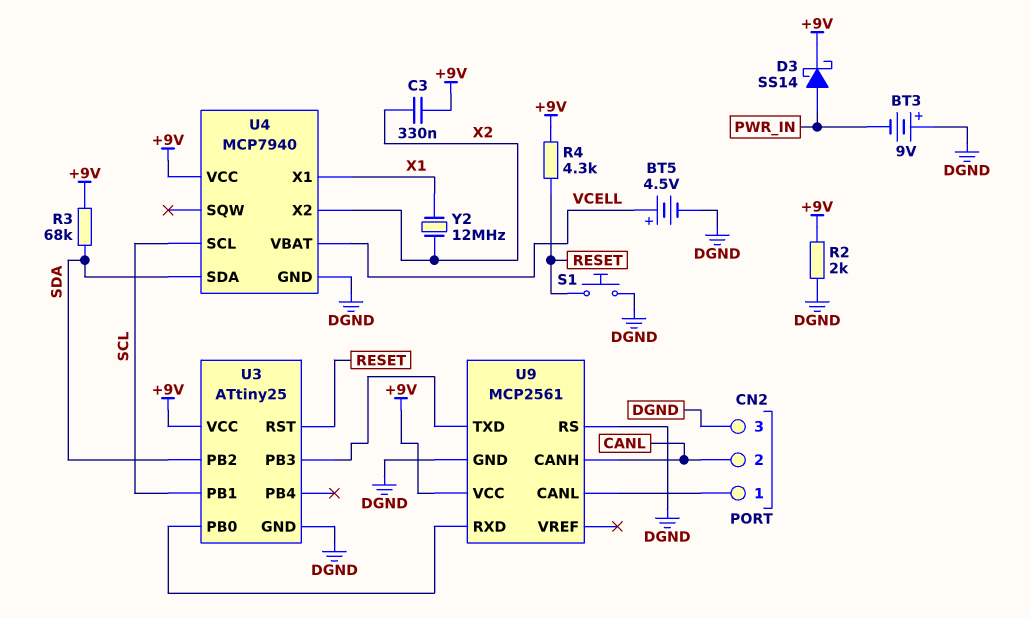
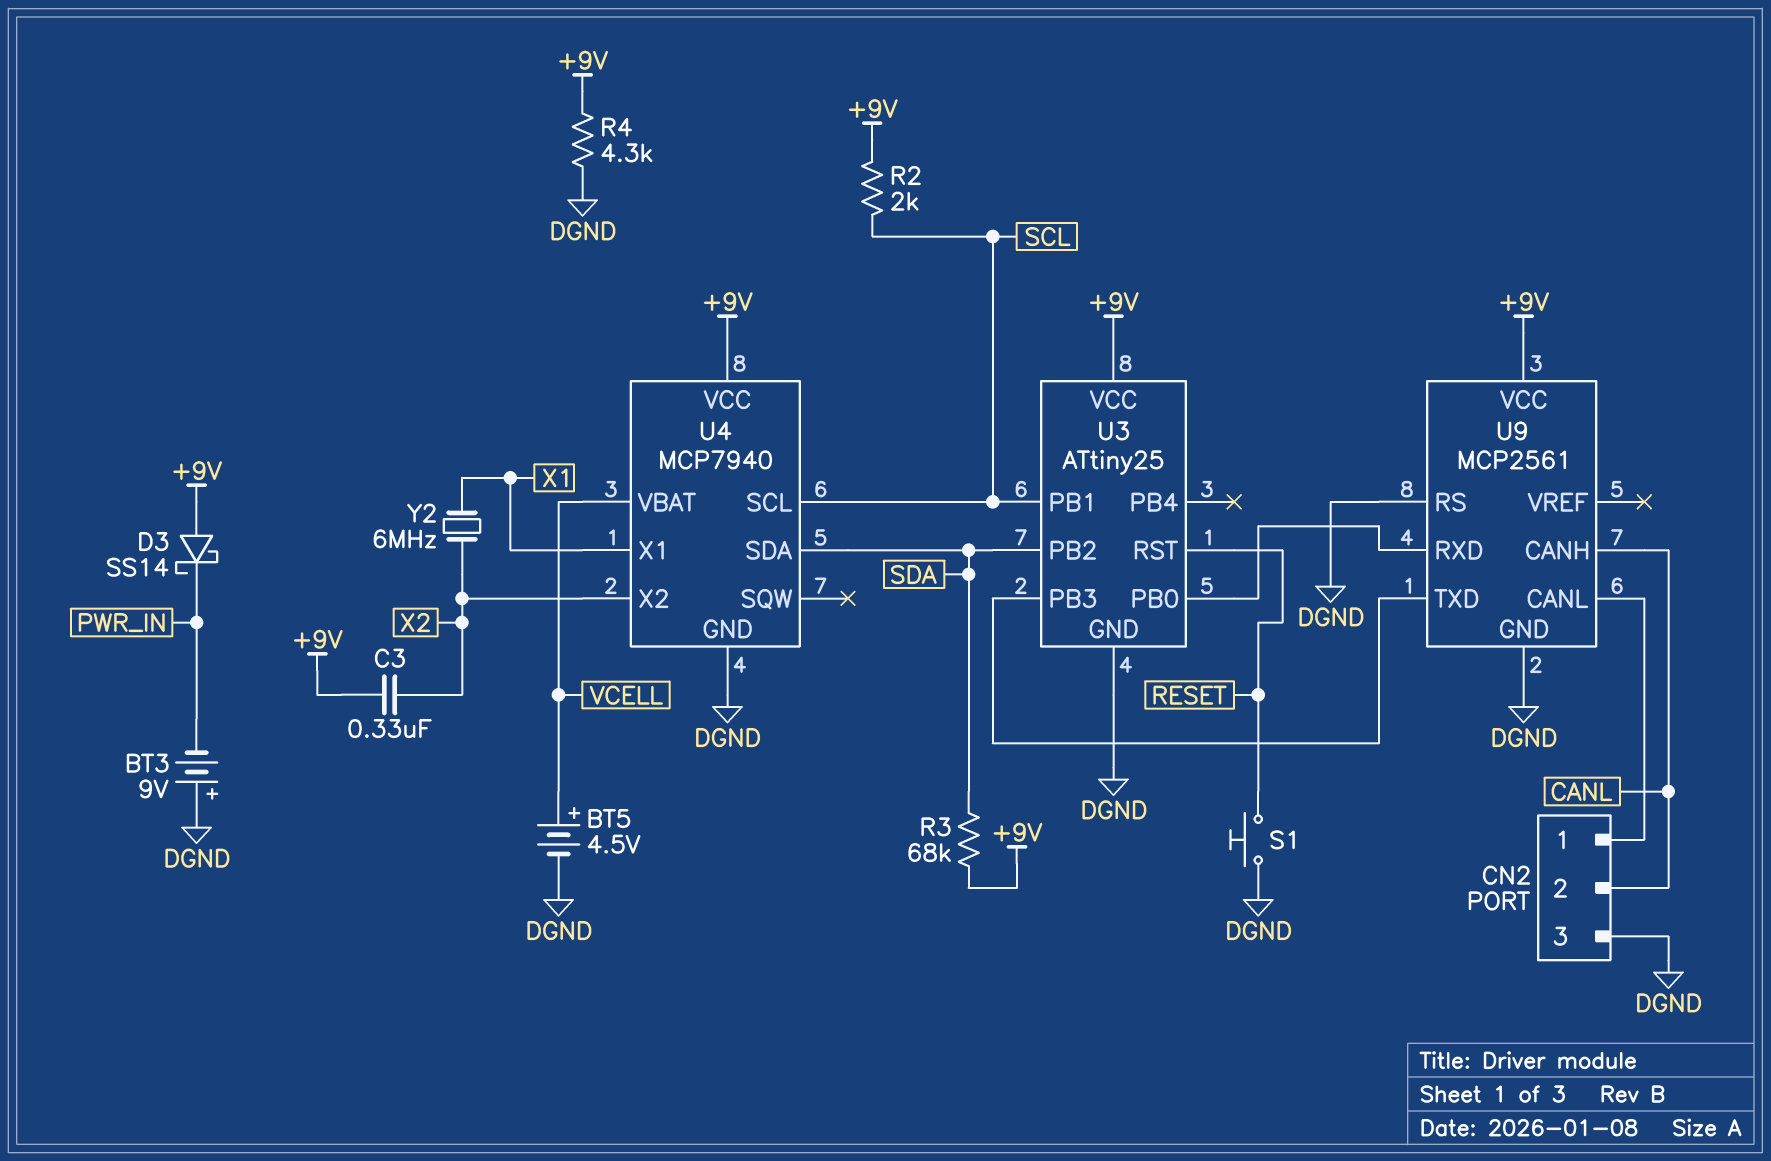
D3: schottky SS14 (A PWR_IN, K +9V) -> schottky SS14 (A +9V, K PWR_IN)
R2: 2k (+9V, DGND) -> 2k (+9V, SCL)
R4: 4.3k (+9V, RESET) -> 4.3k (+9V, DGND)
Y2: 12MHz (X1, X2) -> 6MHz (X1, X2)

